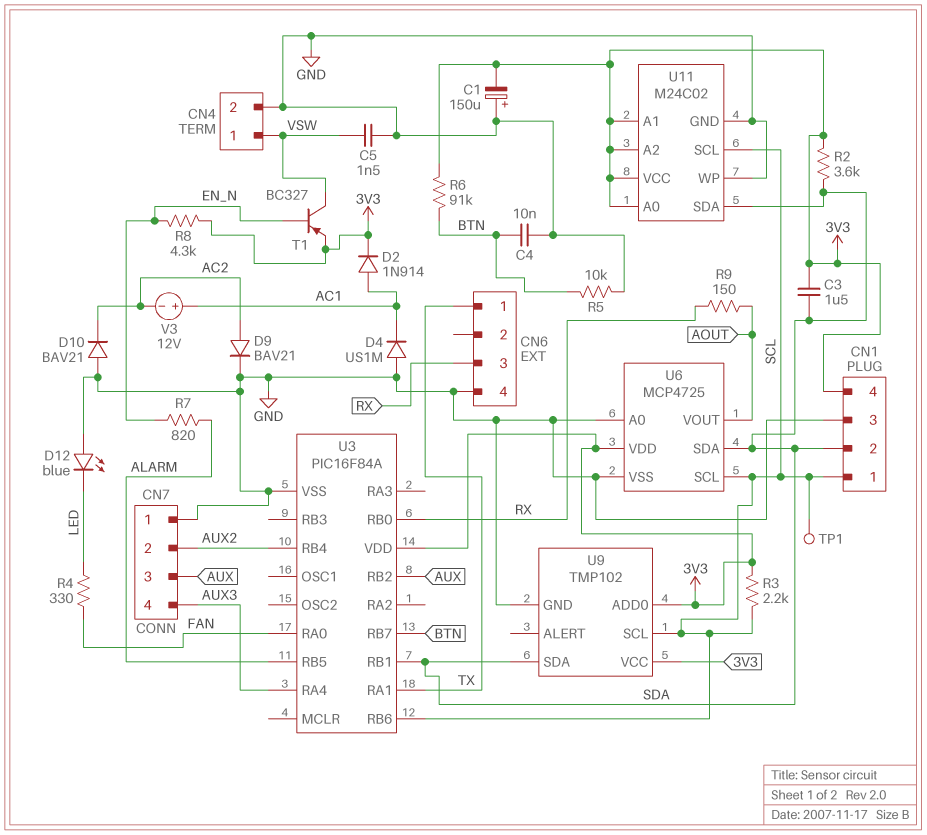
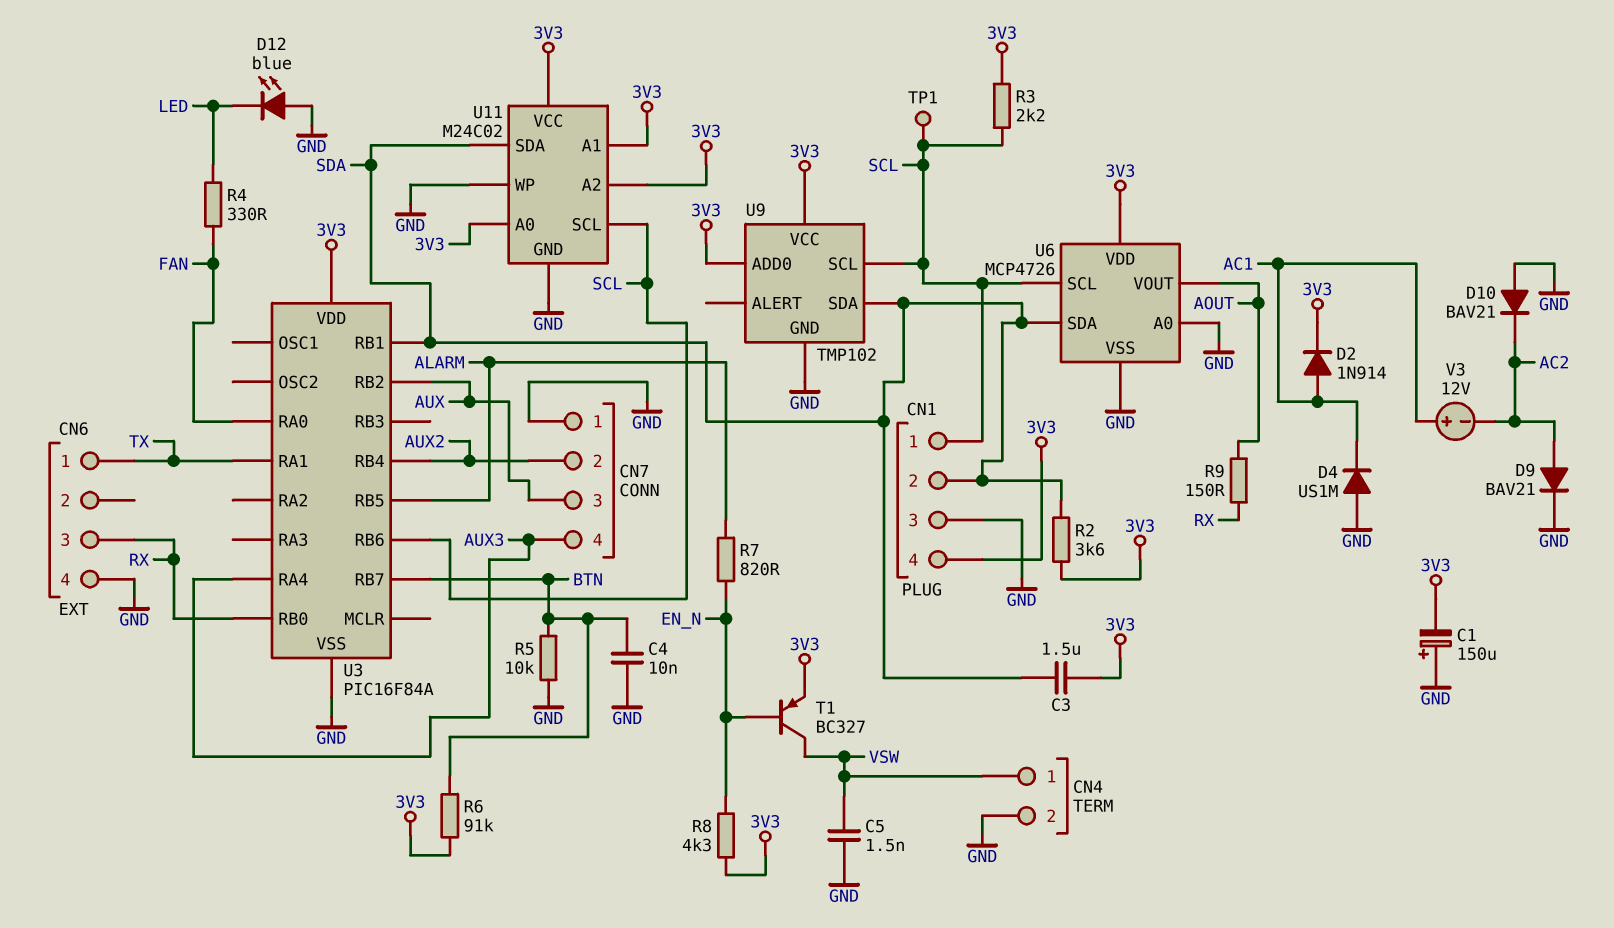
U6: MCP4725 -> MCP4726

